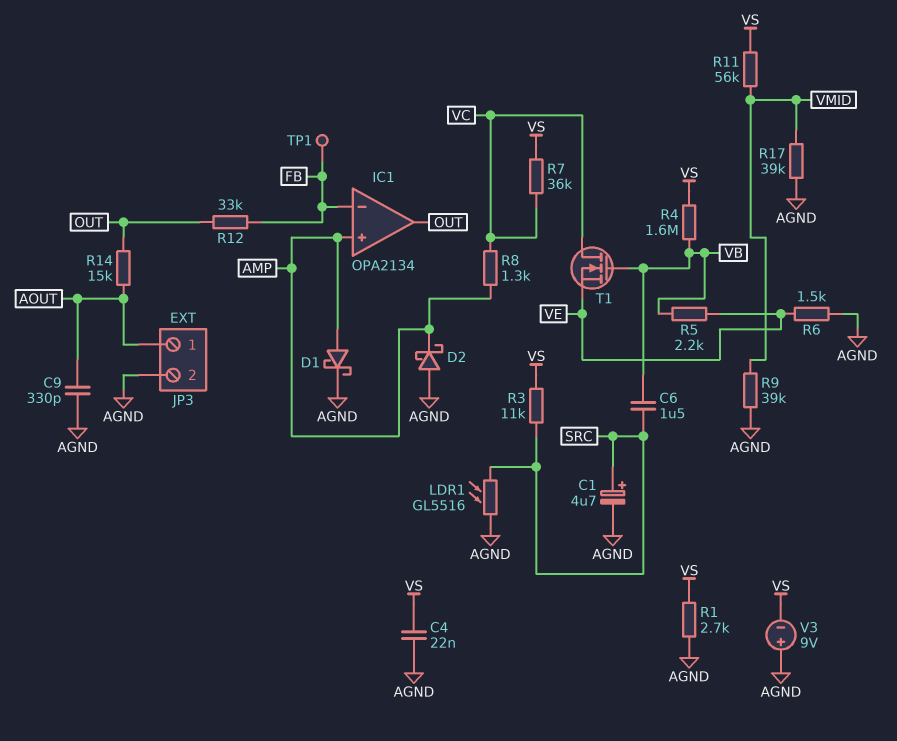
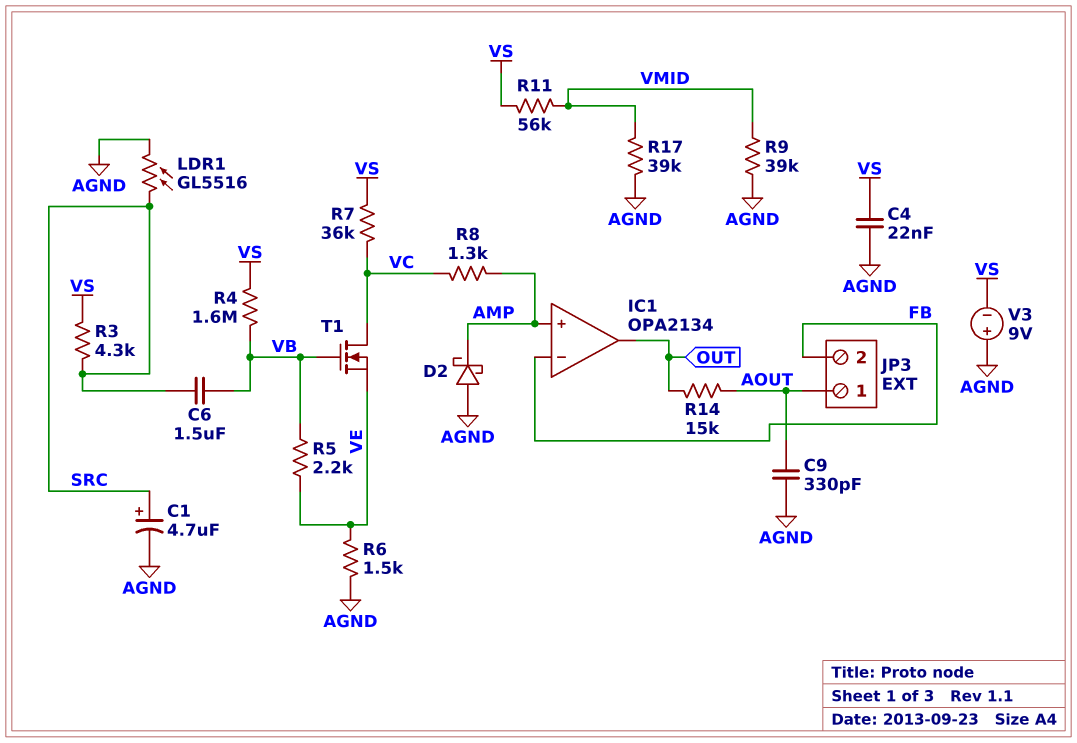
D1: schottky (A AMP, K AGND) -> none
JP3 pin 2: AGND -> FB
R1: 2.7k (AGND, VS) -> none
R3: 11k (SRC, VS) -> 4.3k (SRC, VS)
R12: 33k (FB, OUT) -> none
TP1: test point (FB) -> none

